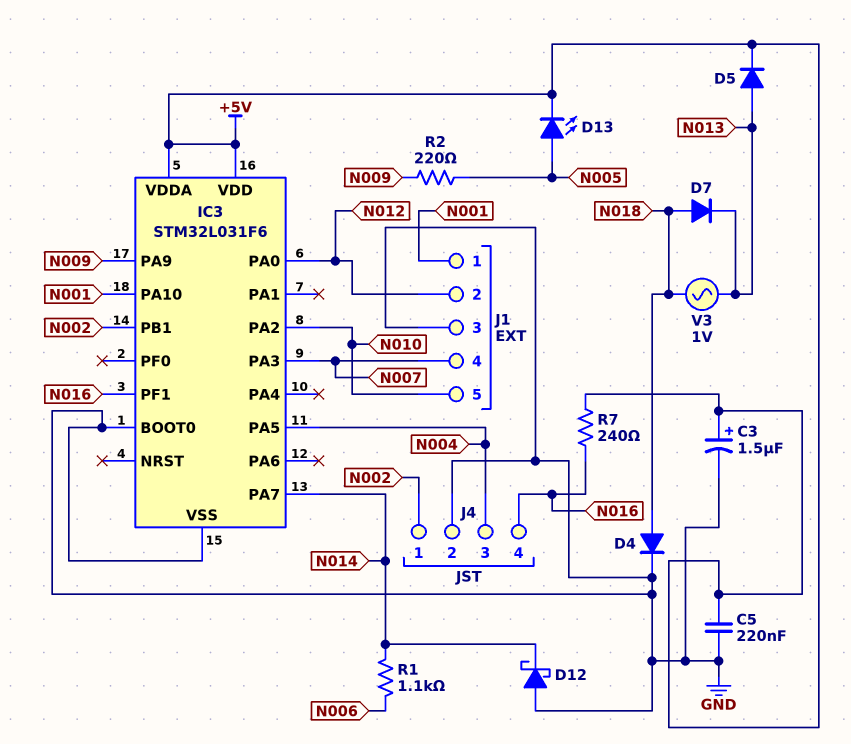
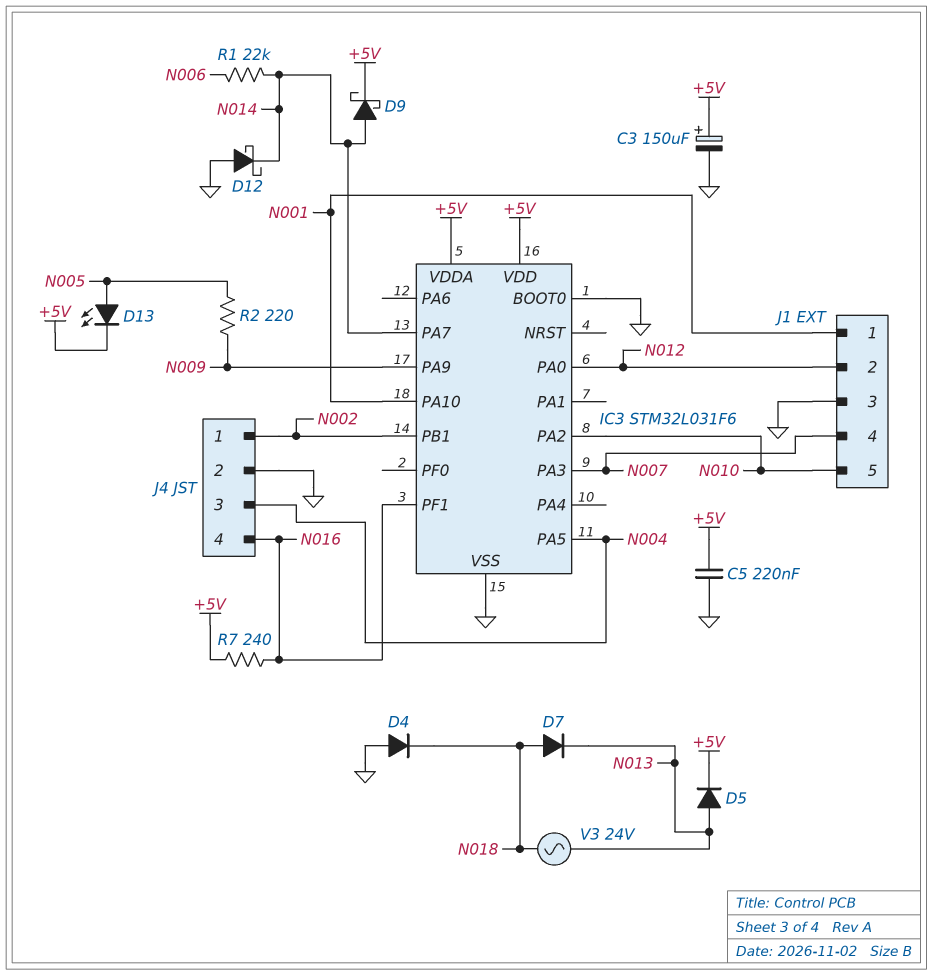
C3: 1.5uF (plus +5V, minus GND) -> 150uF (plus +5V, minus GND)
D4: diode (A N018, K GND) -> diode (A GND, K N018)
D9: none -> schottky (A N014, K +5V)
R1: 1.1k (N006, N014) -> 22k (N006, N014)
V3: AC 1V (N013, N018) -> AC 24V (N013, N018)

